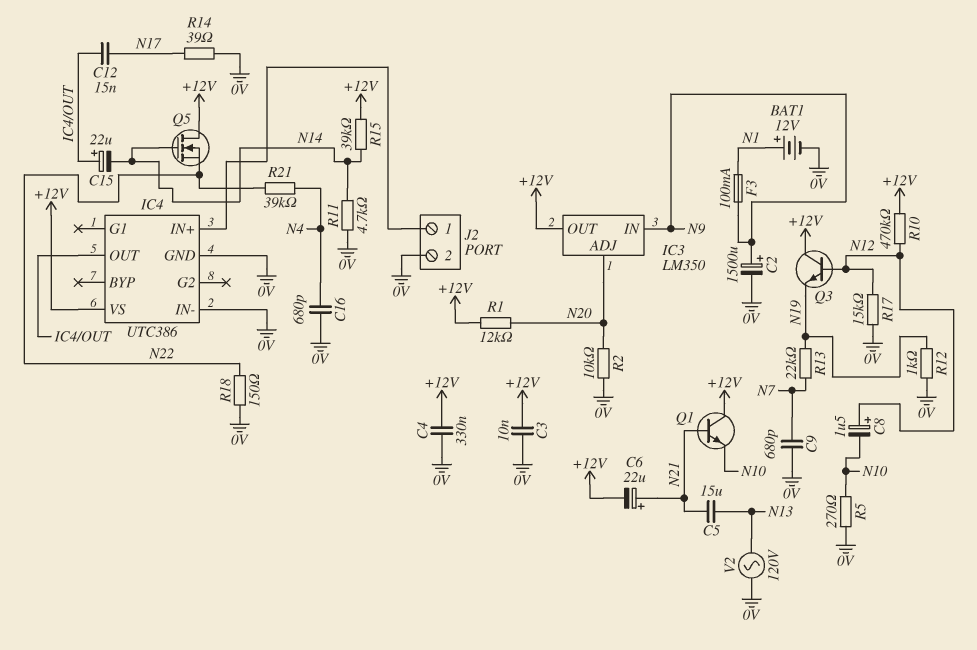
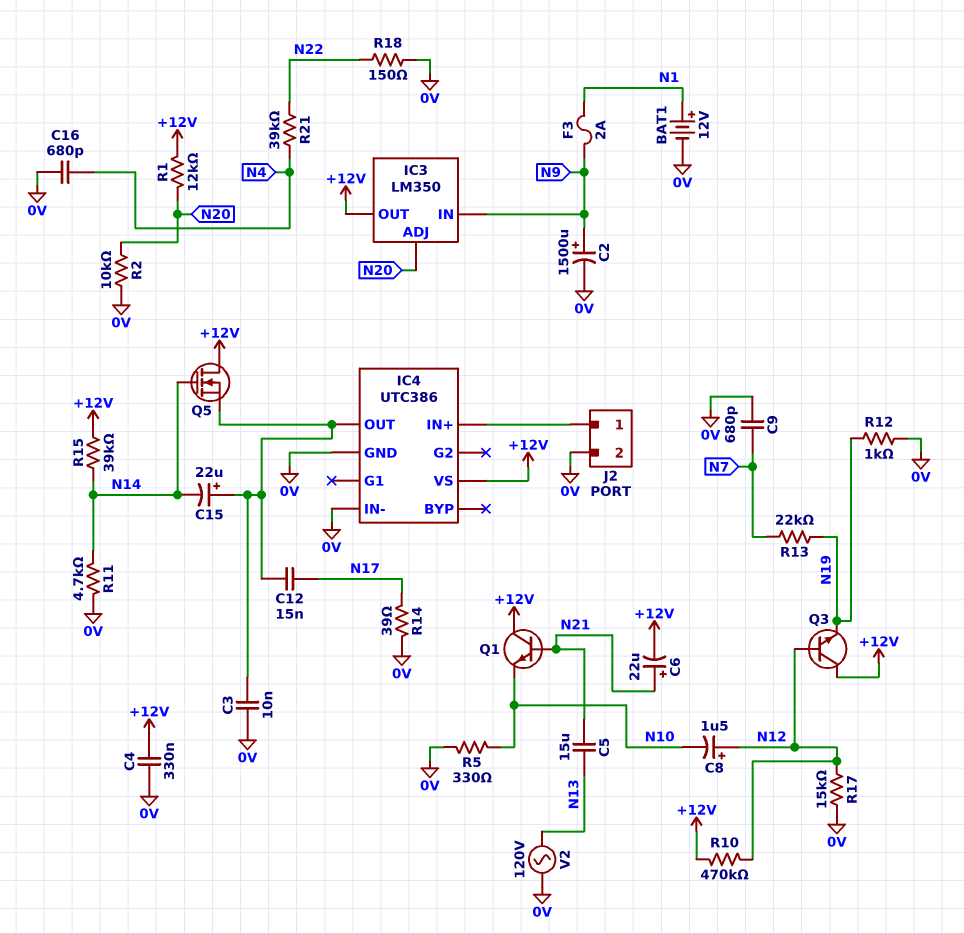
C3: 10nF (+12V, 0V) -> 10nF (0V, IC4/OUT)
F3: 100mA (N1, N9) -> 2A (N1, N9)
Q5: NMOS (G N14, D +12V, S N22) -> NMOS (G N14, D +12V, S IC4/OUT)
R5: 270 (0V, N10) -> 330 (0V, N10)

